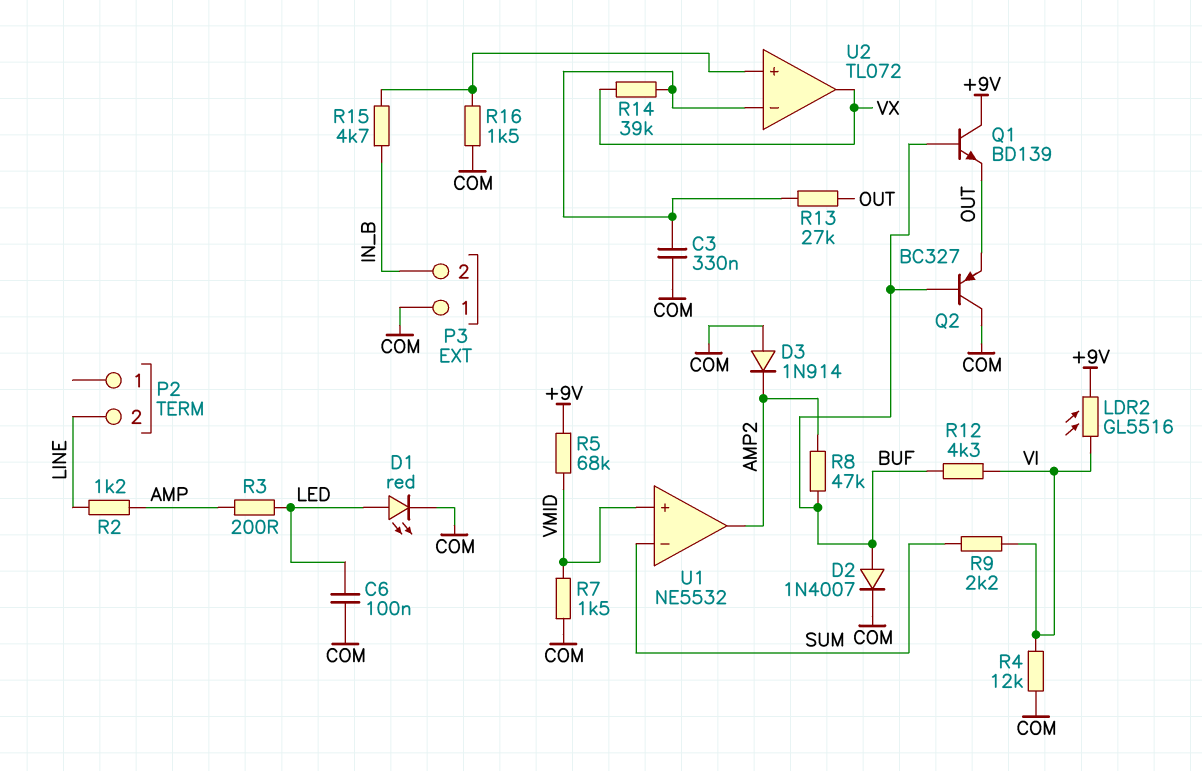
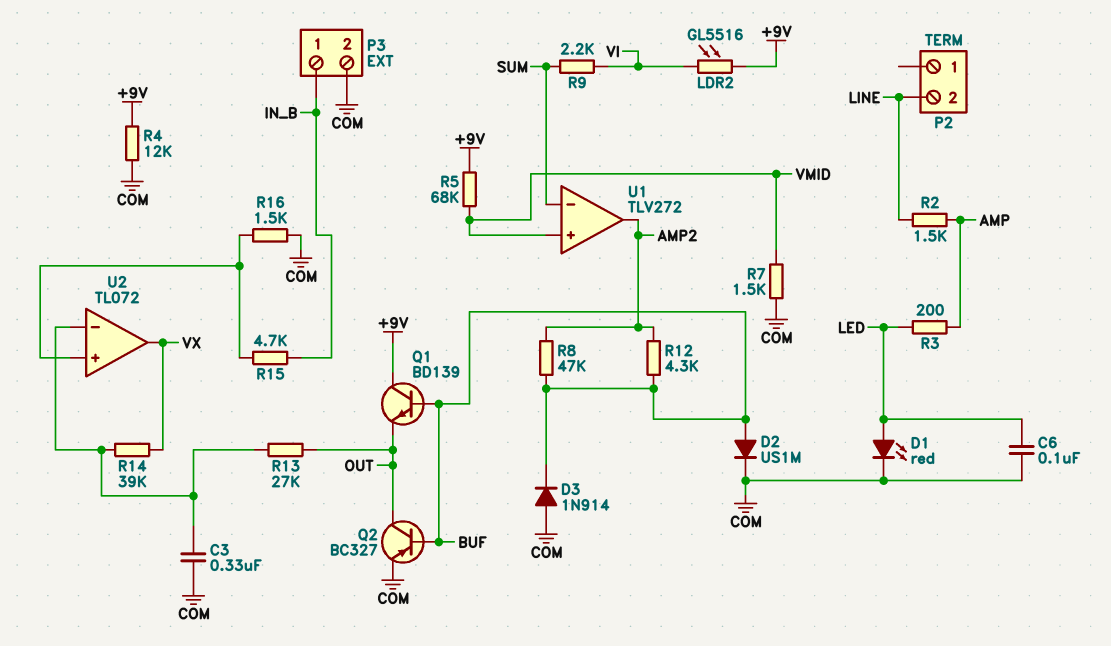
D2: diode 1N4007 (A BUF, K COM) -> diode US1M (A BUF, K COM)
D3: diode 1N914 (A COM, K AMP2) -> diode 1N914 (A COM, K BUF)
P3 pin 1: COM -> IN_B
P3 pin 2: IN_B -> COM
Q2: PNP BC327 (B BUF, C COM, E OUT) -> PNP BC327 (B BUF, C OUT, E COM)
R2: 1.2k (AMP, LINE) -> 1.5k (AMP, LINE)
R4: 12k (COM, VI) -> 12k (+9V, COM)
R12: 4.3k (BUF, VI) -> 4.3k (AMP2, BUF)
U1: NE5532 -> TLV272

